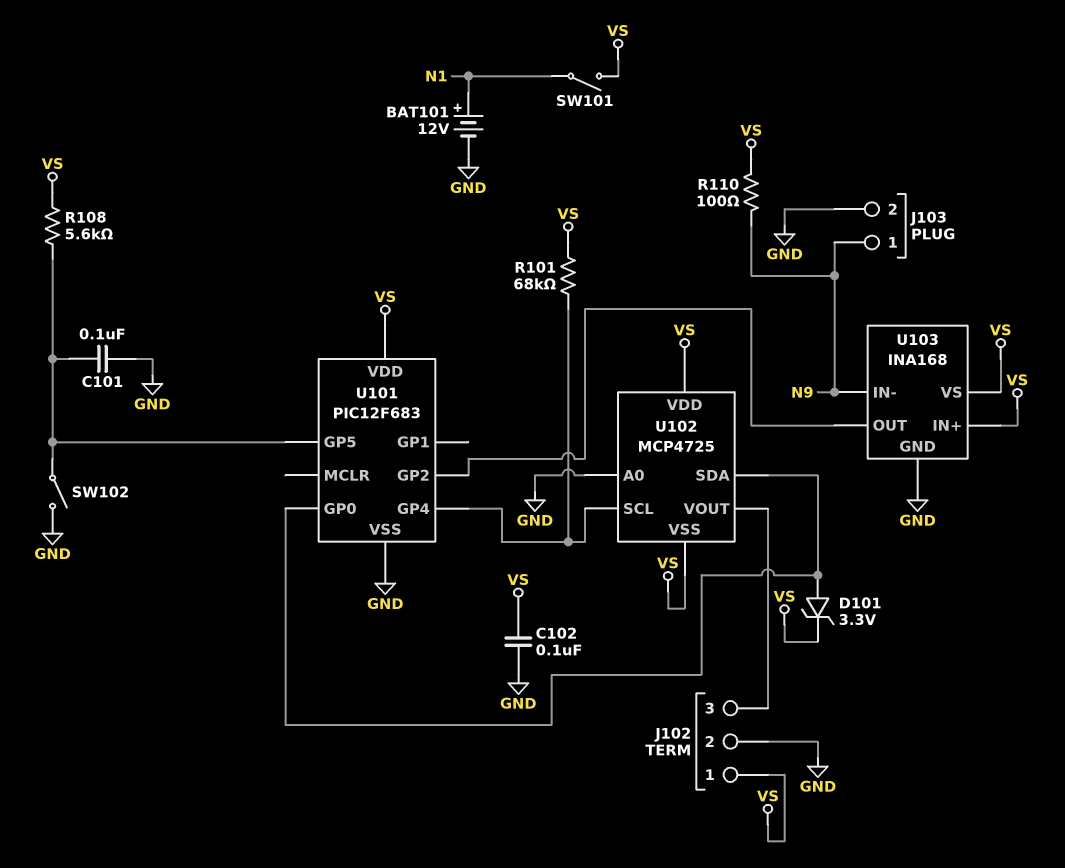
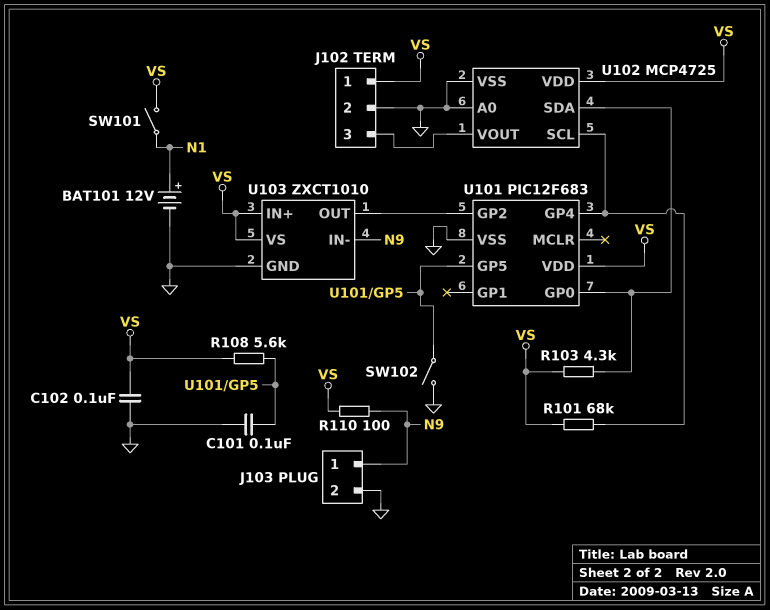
D101: zener 3.3V (A U101/GP0, K VS) -> none
R103: none -> 4.3k (U101/GP0, VS)
U102 pin VSS: VS -> GND
U103: INA168 -> ZXCT1010

